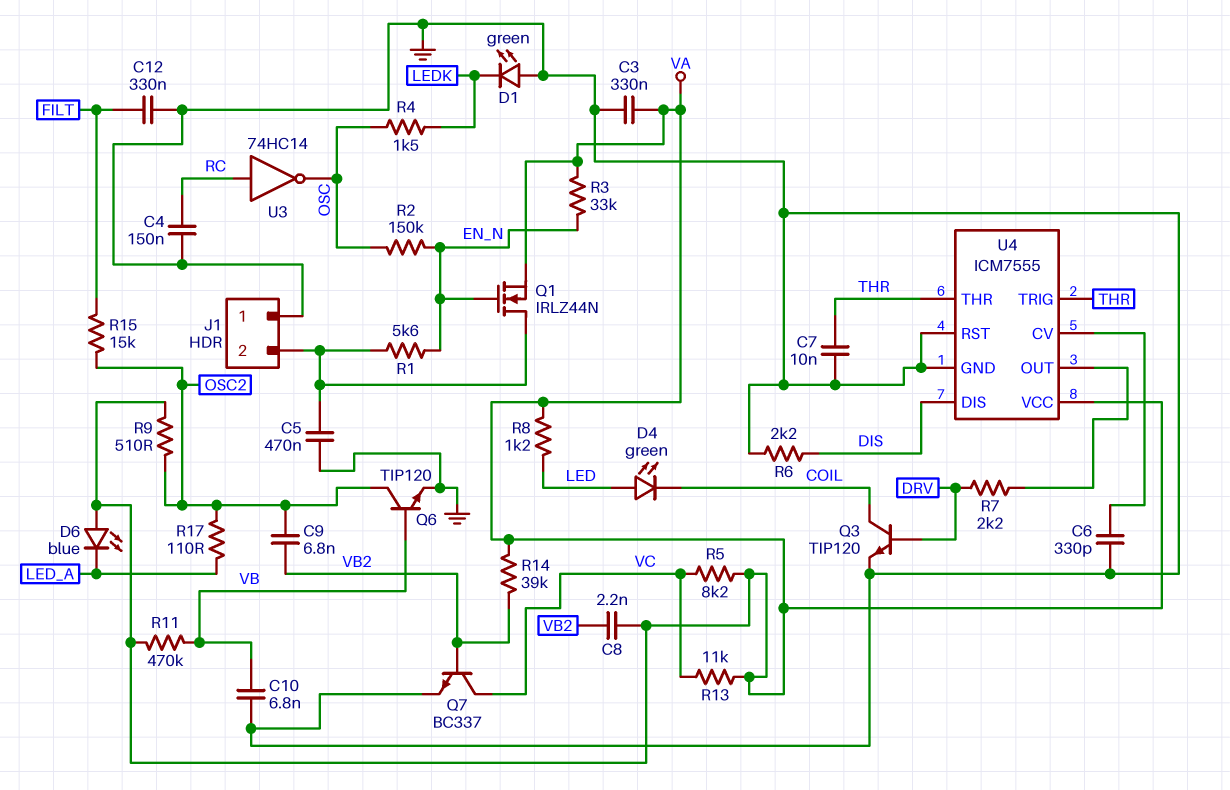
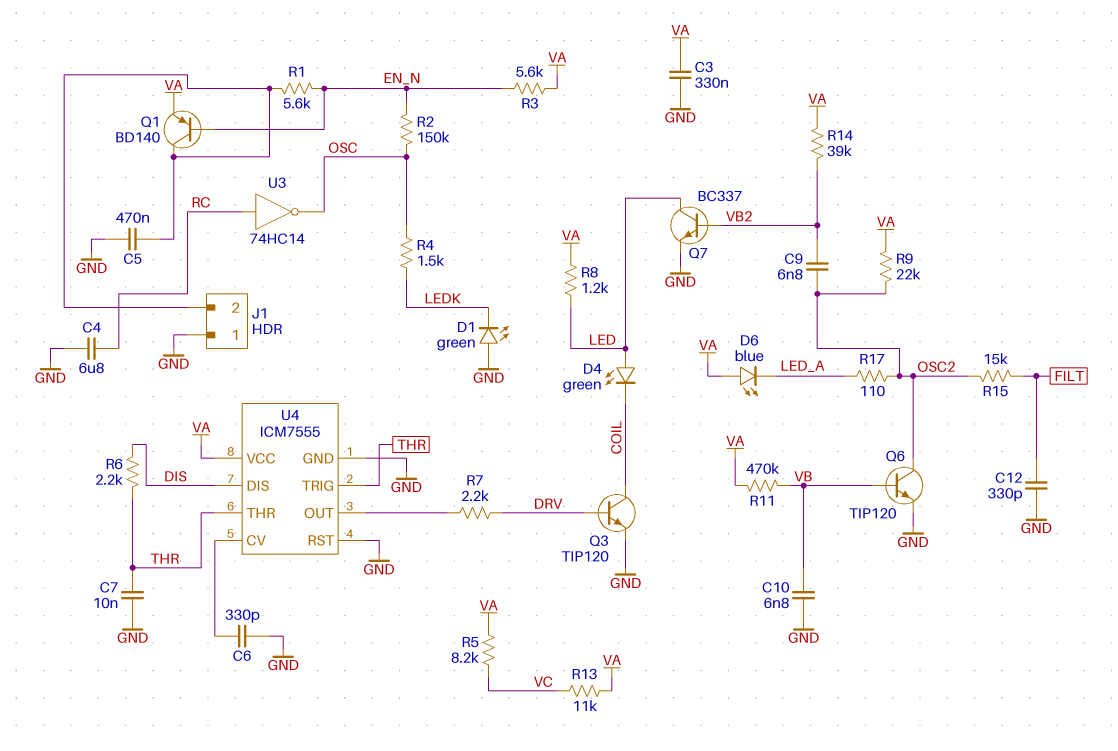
C4: 150nF (GND, RC) -> 6.8uF (GND, RC)
C8: 2.2nF (VA, VB2) -> none
C12: 330nF (FILT, GND) -> 330pF (FILT, GND)
Q1: NMOS IRLZ44N (G EN_N, D J1/2, S VA) -> PNP BD140 (B EN_N, C J1/2, E VA)
Q7: NPN BC337 (B VB2, C VC, E GND) -> NPN BC337 (B VB2, C LED, E GND)
R3: 33k (EN_N, VA) -> 5.6k (EN_N, VA)
R6: 2.2k (DIS, GND) -> 2.2k (DIS, THR)
R9: 510 (OSC2, VA) -> 22k (OSC2, VA)

